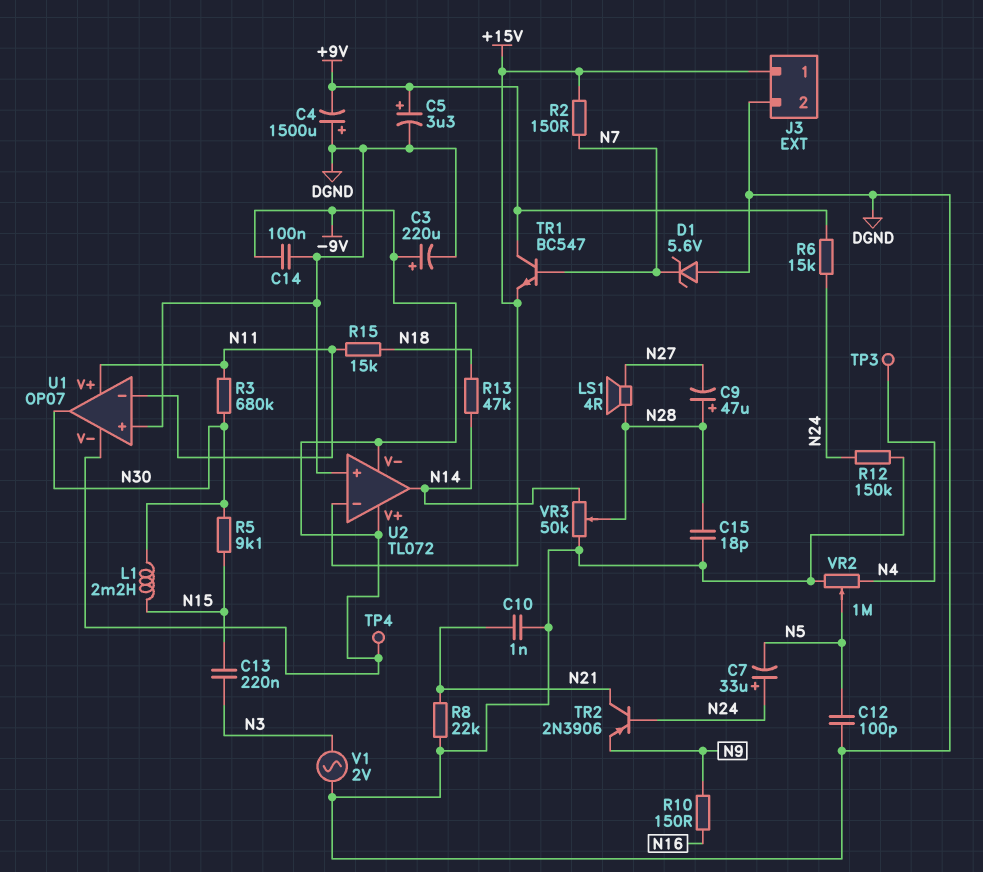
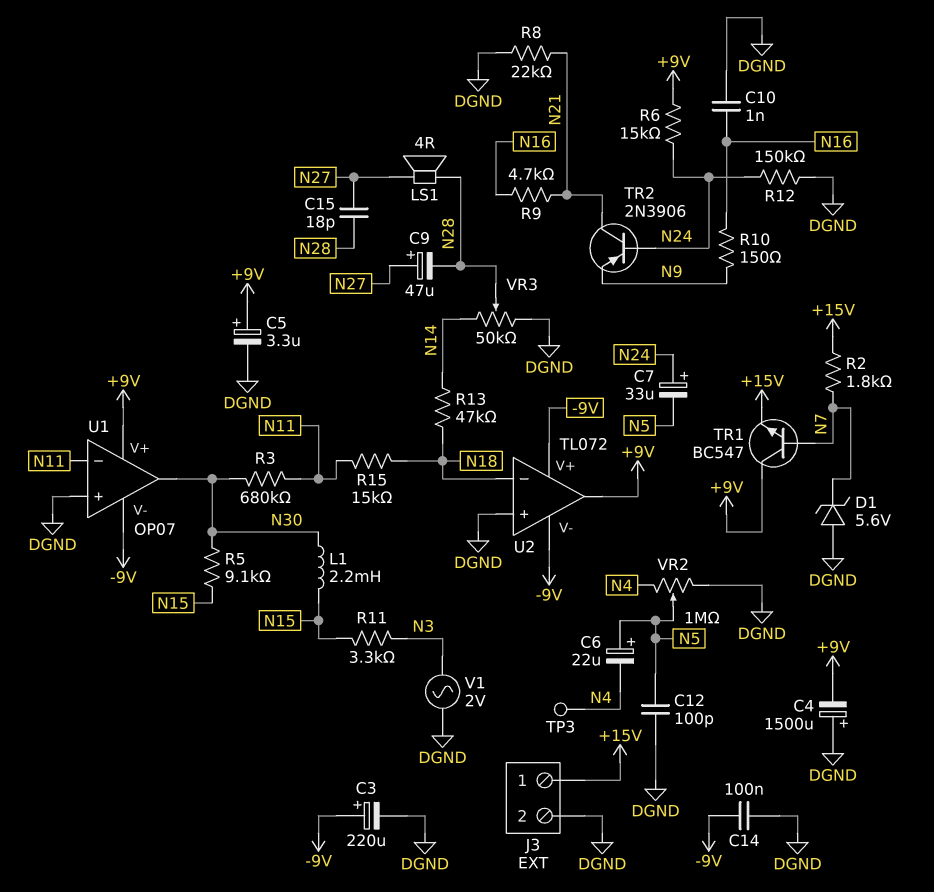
C6: none -> 22uF (plus N5, minus N4)
C9: 47uF (plus N28, minus N27) -> 47uF (plus N27, minus N28)
C10: 1nF (DGND, N21) -> 1nF (DGND, N16)
C13: 220nF (N3, N15) -> none
C15: 18pF (DGND, N28) -> 18pF (N27, N28)
R2: 150 (+15V, N7) -> 1.8k (+15V, N7)
R9: none -> 4.7k (N16, N21)
R11: none -> 3.3k (N3, N15)
TP4: test point (-9V) -> none
U1 pin V+: N11 -> +9V
U2 pin in-: +15V -> N18
U2 pin out: N14 -> +9V

